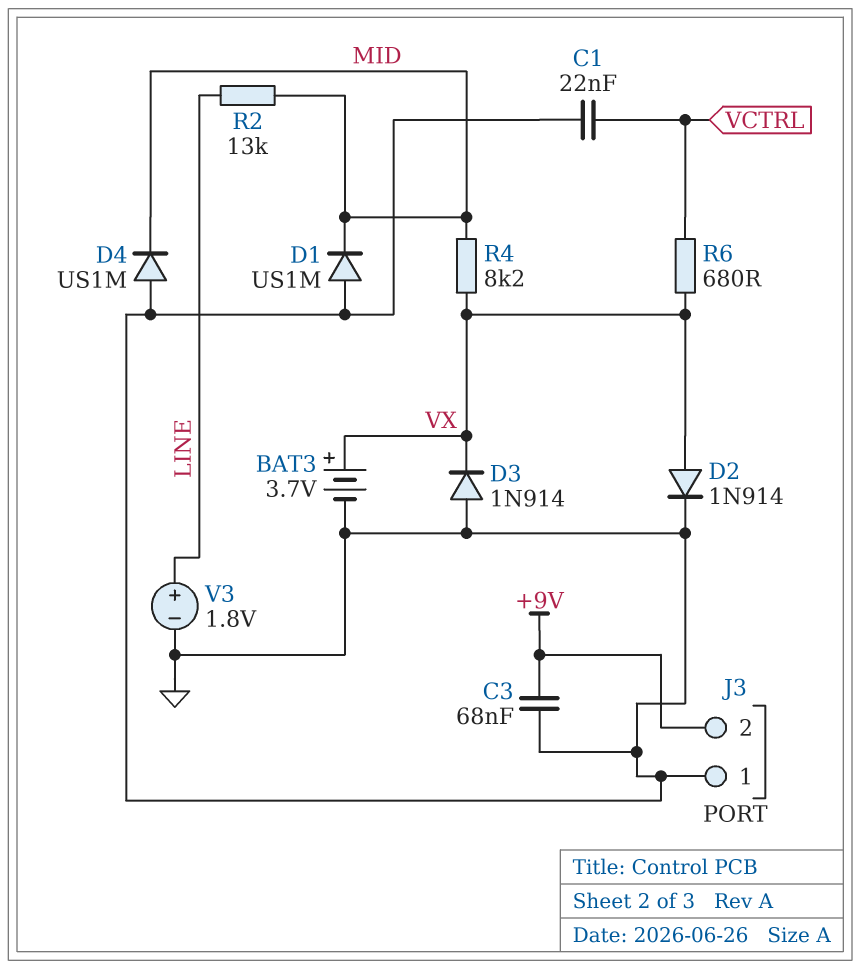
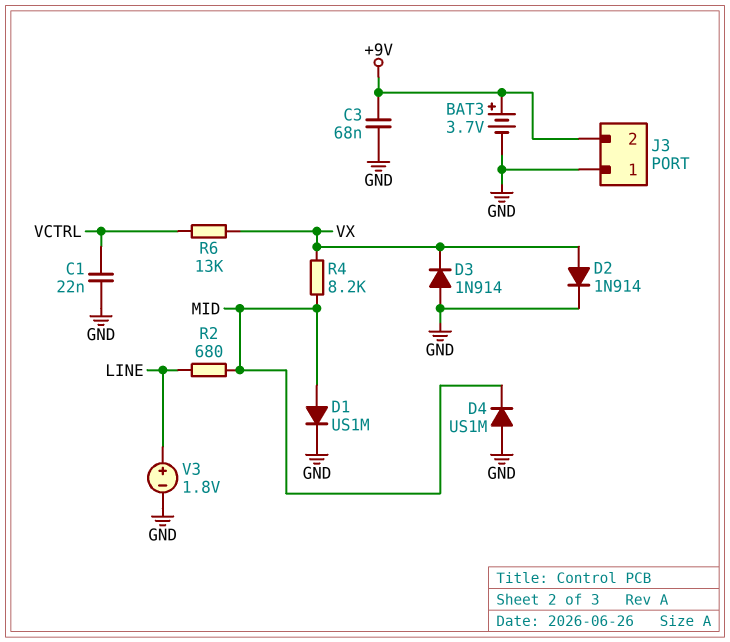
BAT3: 3.7V (plus VX, minus GND) -> 3.7V (plus +9V, minus GND)
D1: diode US1M (A GND, K MID) -> diode US1M (A MID, K GND)
R2: 13k (LINE, MID) -> 680 (LINE, MID)
R6: 680 (VCTRL, VX) -> 13k (VCTRL, VX)

